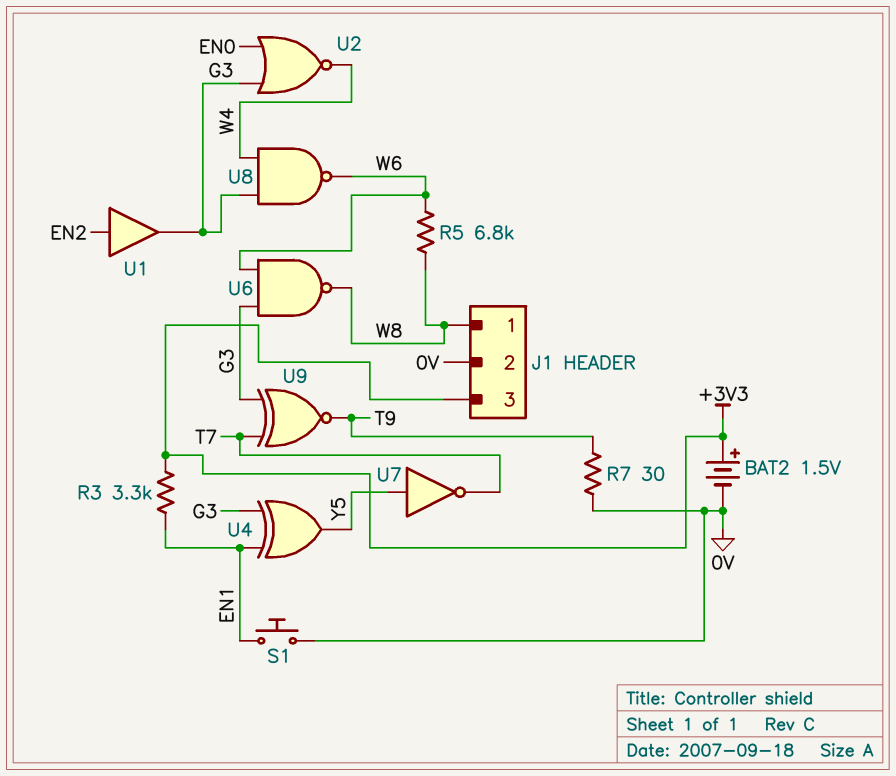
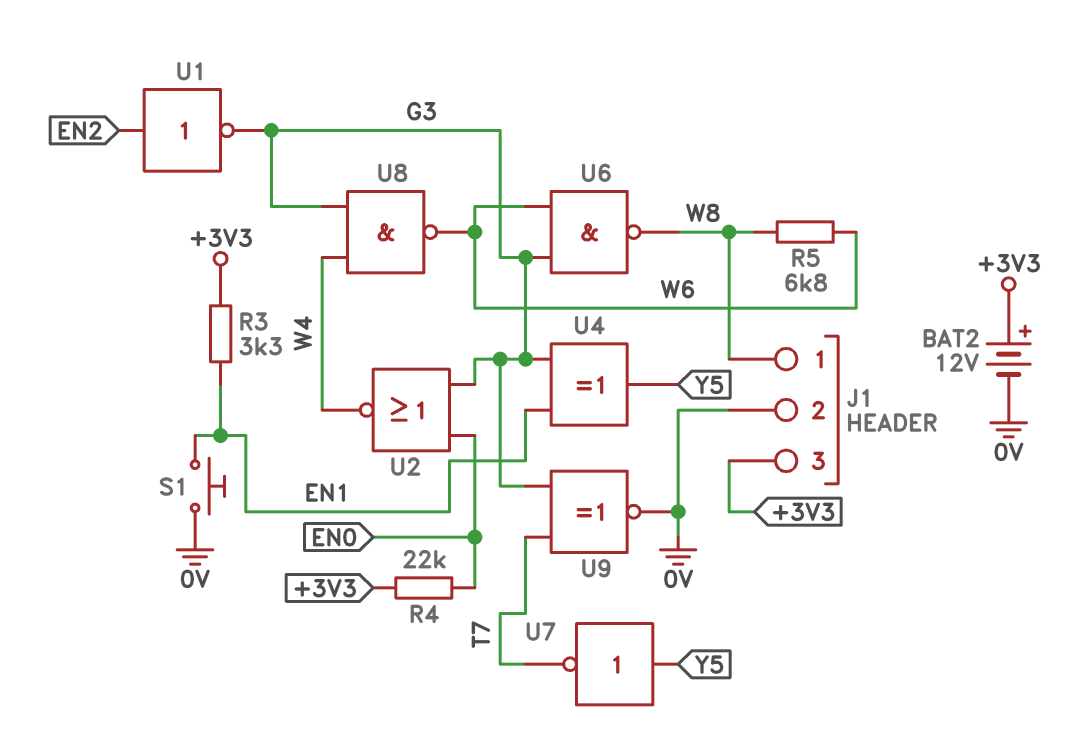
BAT2: 1.5V (plus +3V3, minus 0V) -> 12V (plus +3V3, minus 0V)
R4: none -> 22k (+3V3, EN0)
R7: 30 (0V, T9) -> none
U1: buffer (in EN2, out G3) -> NOT (in EN2, out G3)
U9: XNOR (in G3, in T7, out T9) -> XNOR (in G3, in T7, out 0V)

